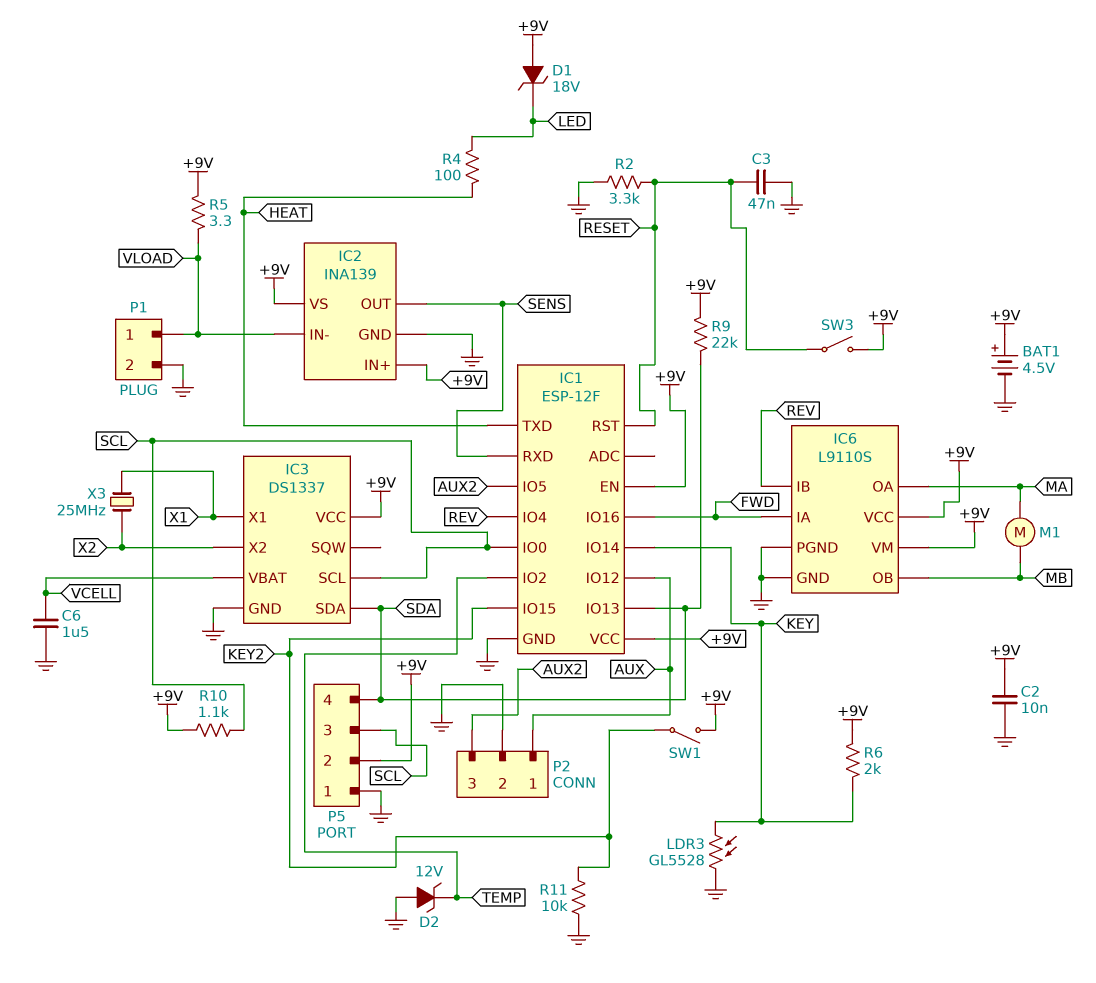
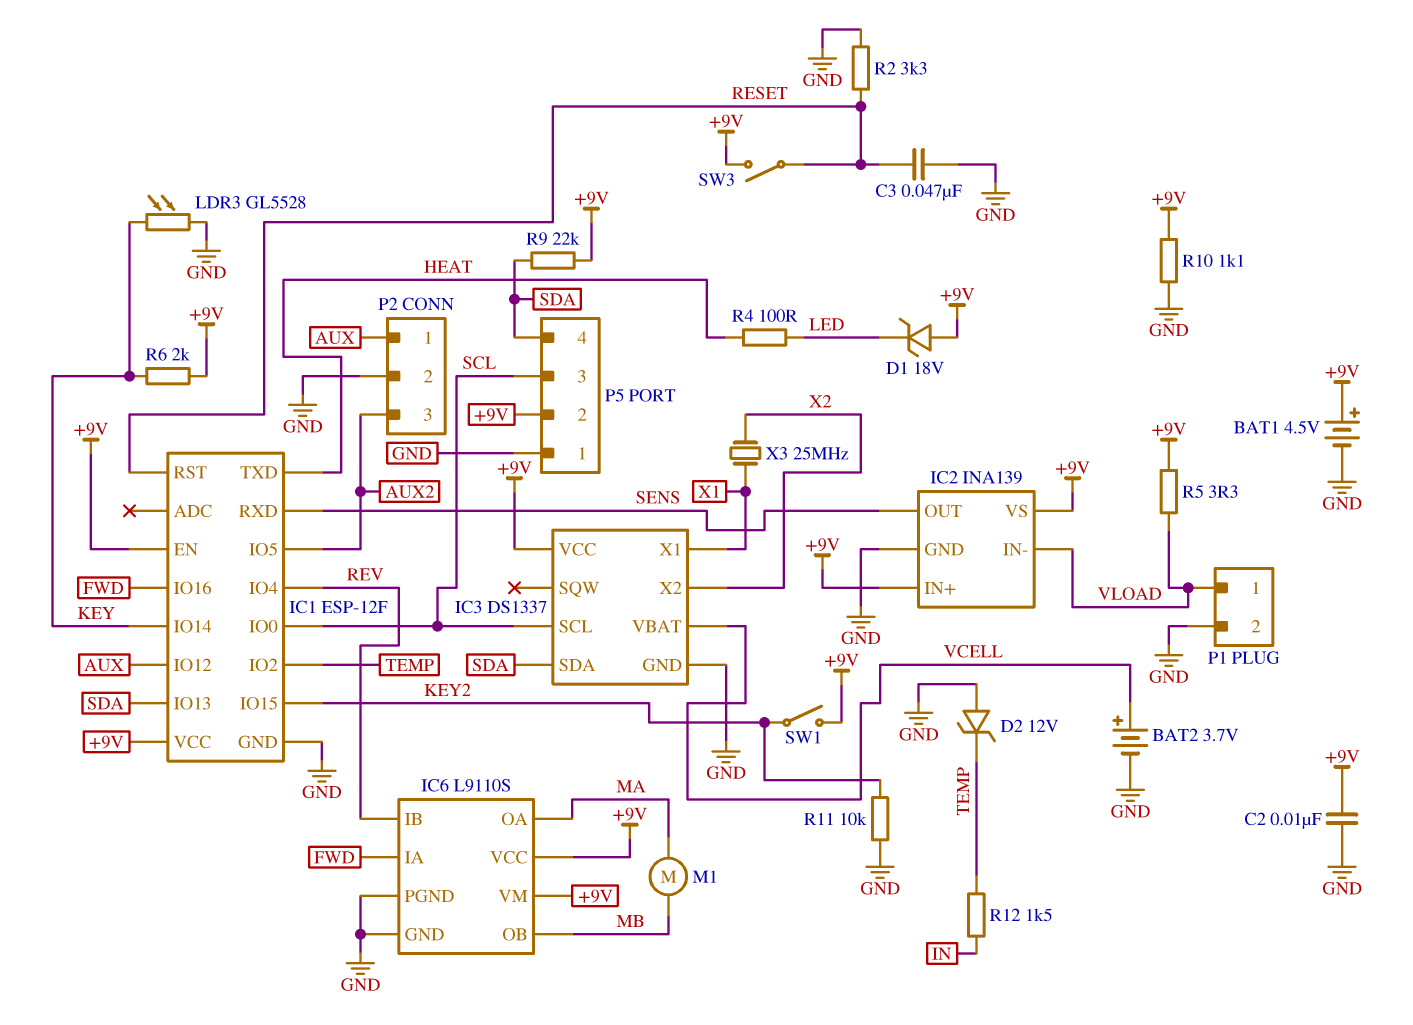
BAT2: none -> 3.7V (plus VCELL, minus GND)
C6: 1.5uF (GND, VCELL) -> none
R10: 1.1k (+9V, SCL) -> 1.1k (+9V, GND)
R12: none -> 1.5k (IN, TEMP)

